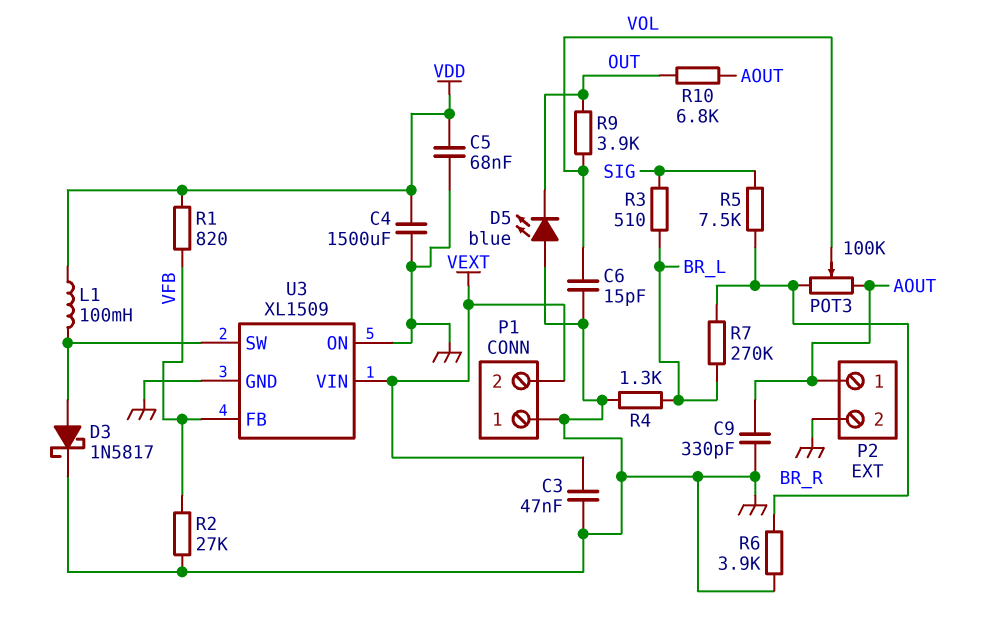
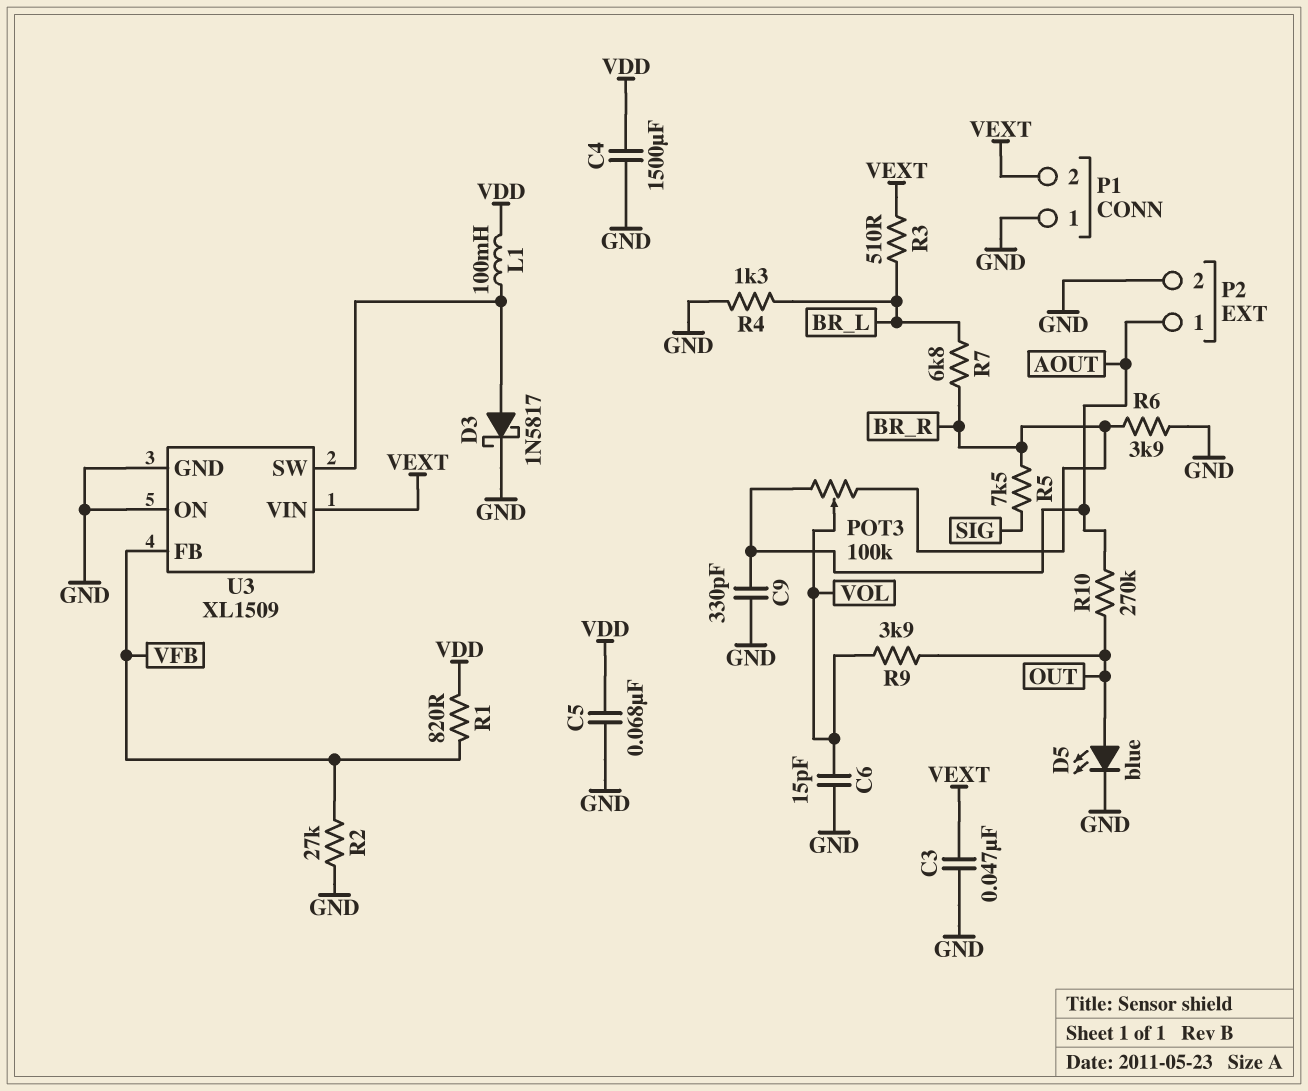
D5: LED blue (A GND, K OUT) -> LED blue (A OUT, K GND)
R3: 510 (BR_L, SIG) -> 510 (BR_L, VEXT)
R7: 270k (BR_L, BR_R) -> 6.8k (BR_L, BR_R)
R10: 6.8k (AOUT, OUT) -> 270k (AOUT, OUT)

